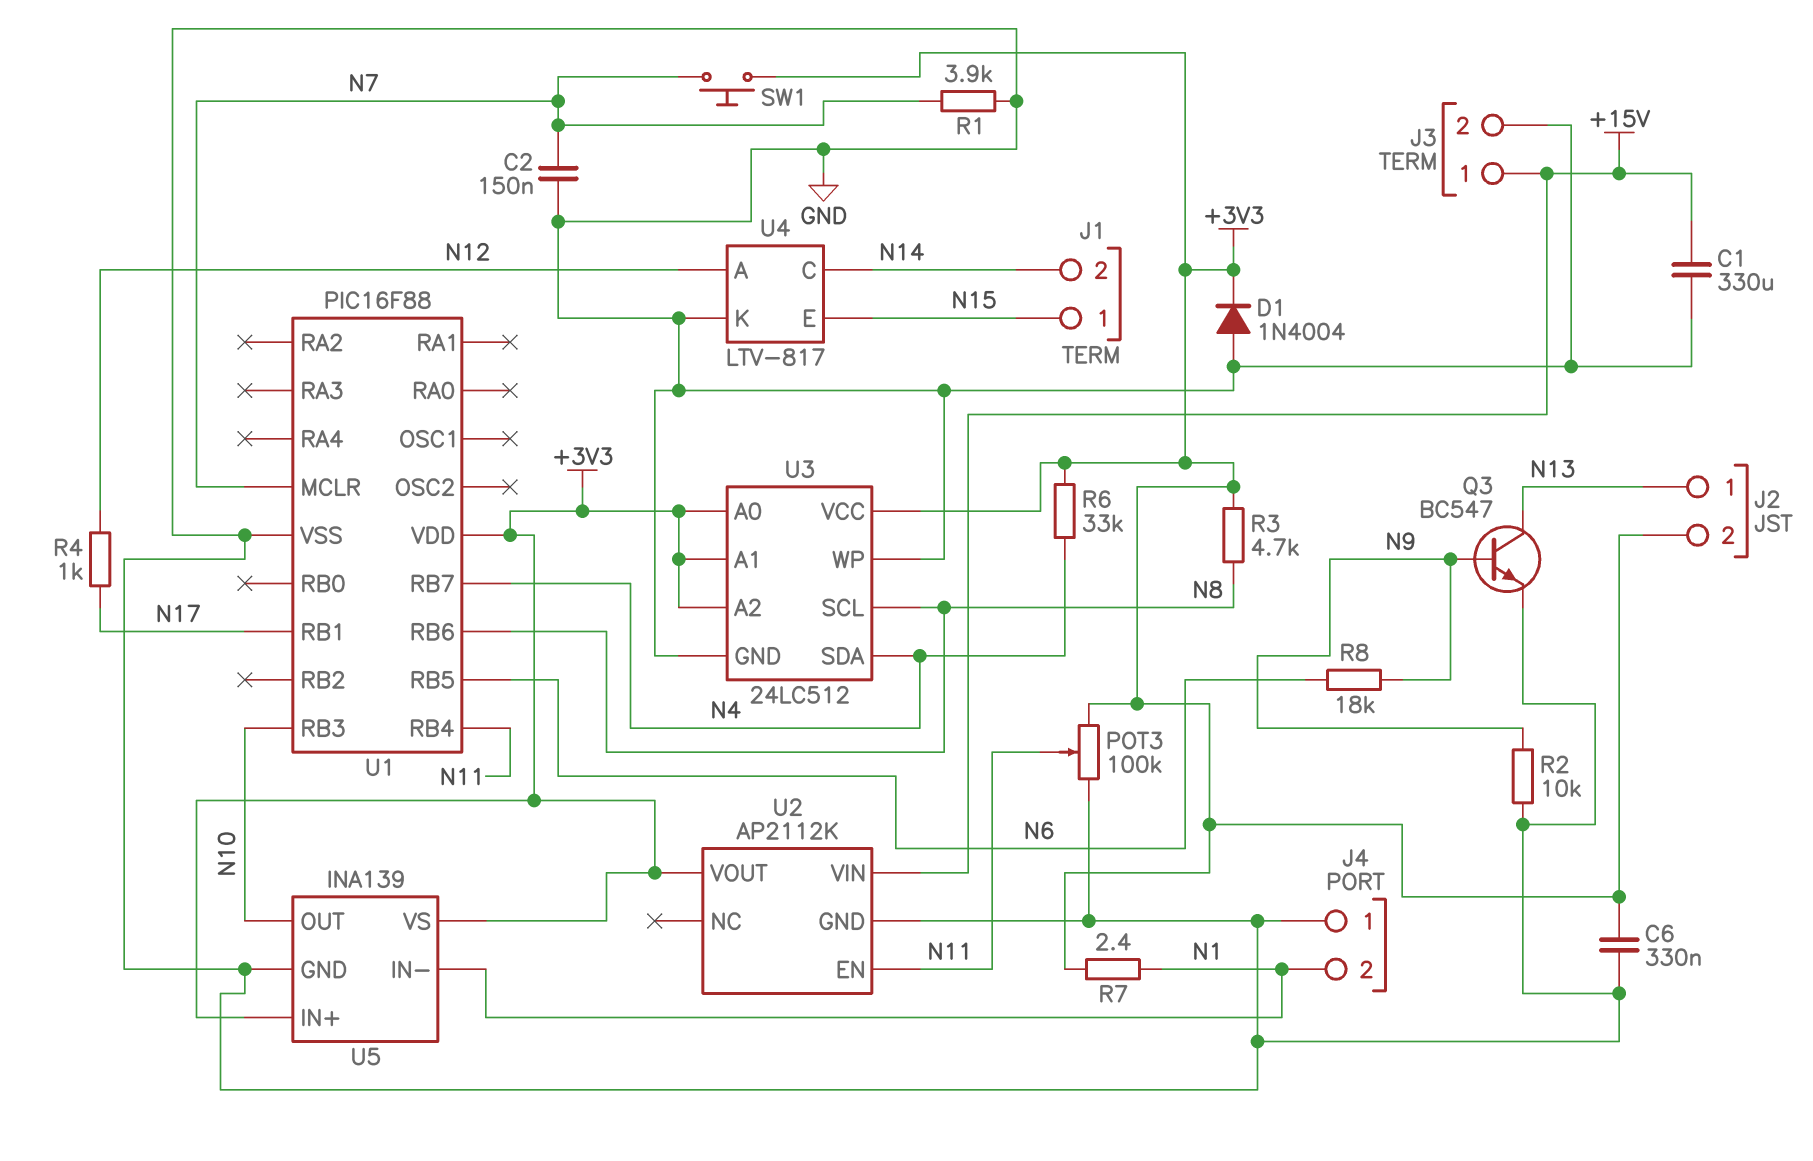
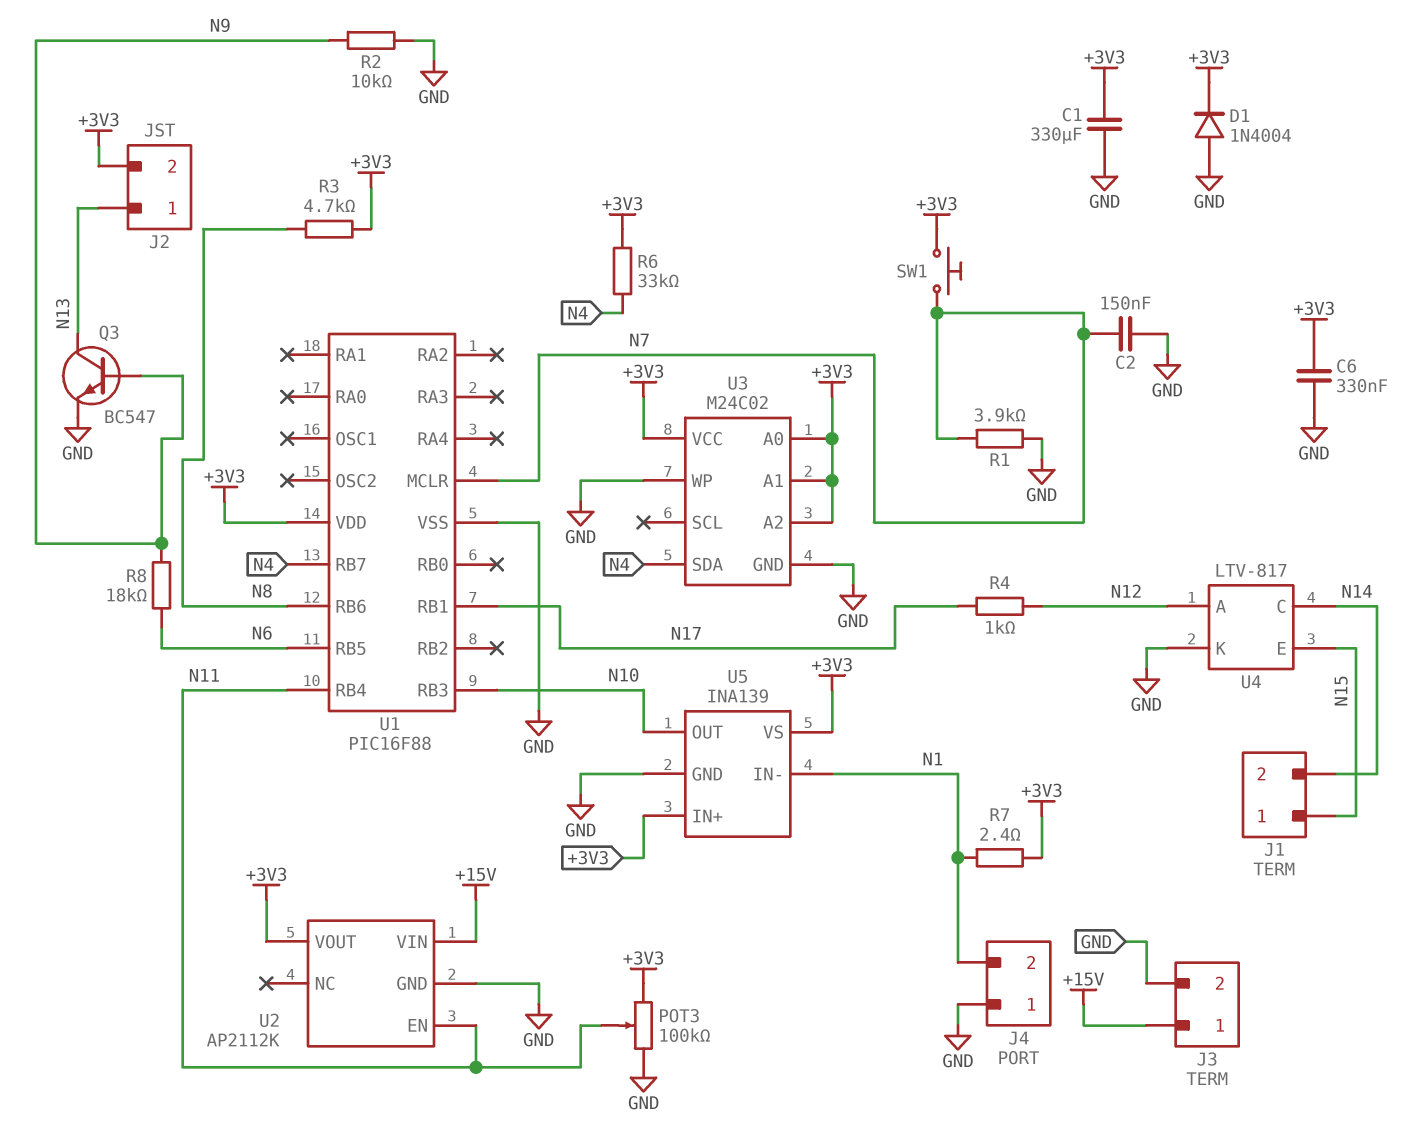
C1: 330uF (+15V, GND) -> 330uF (+3V3, GND)
U3: 24LC512 -> M24C02
U3 pin SCL: N8 -> none

